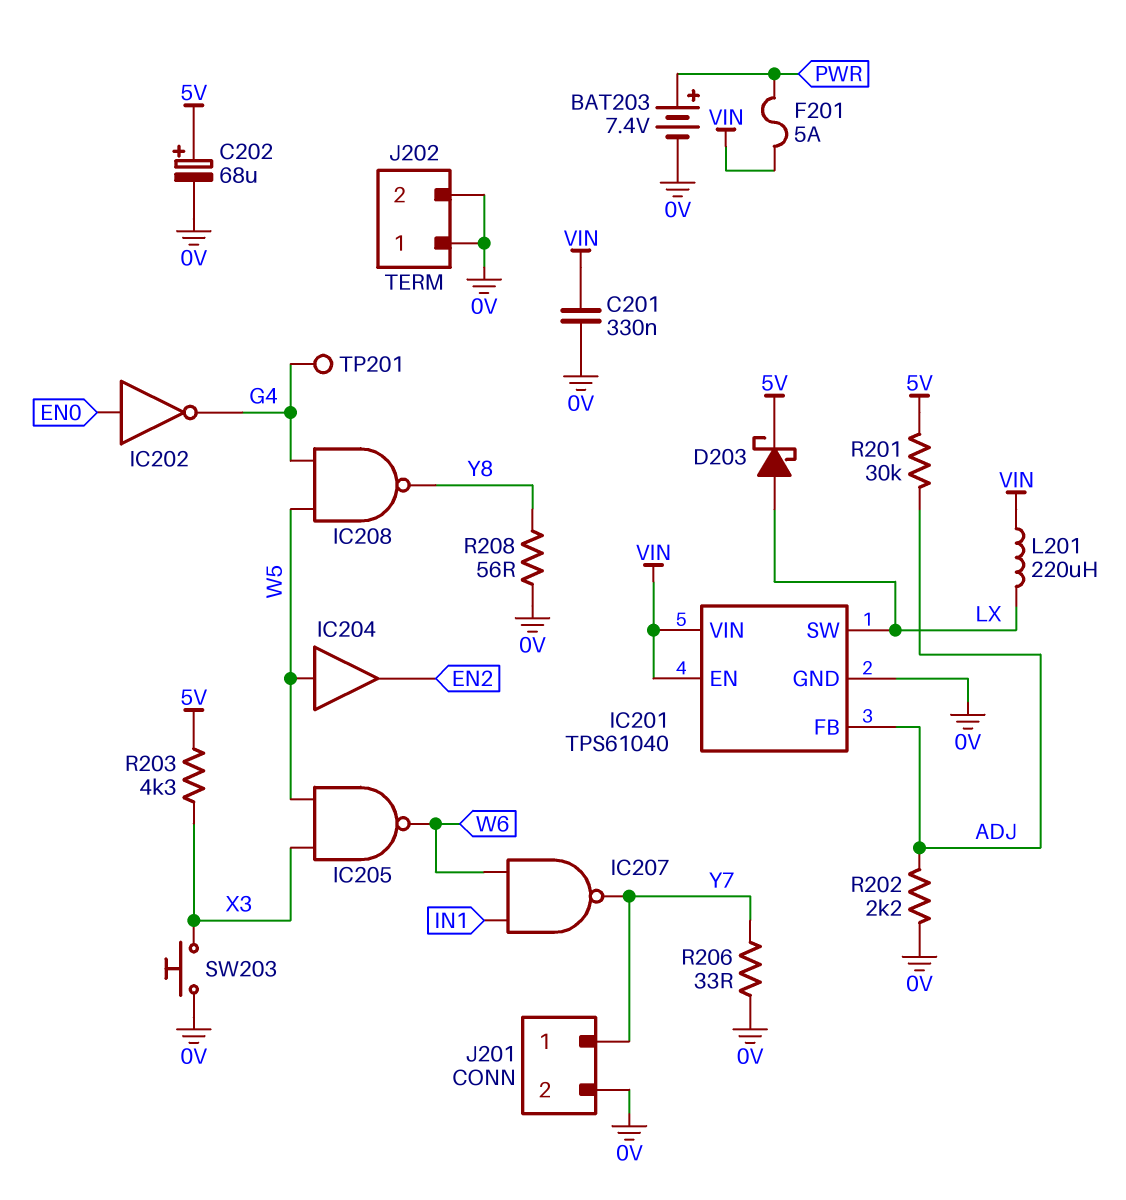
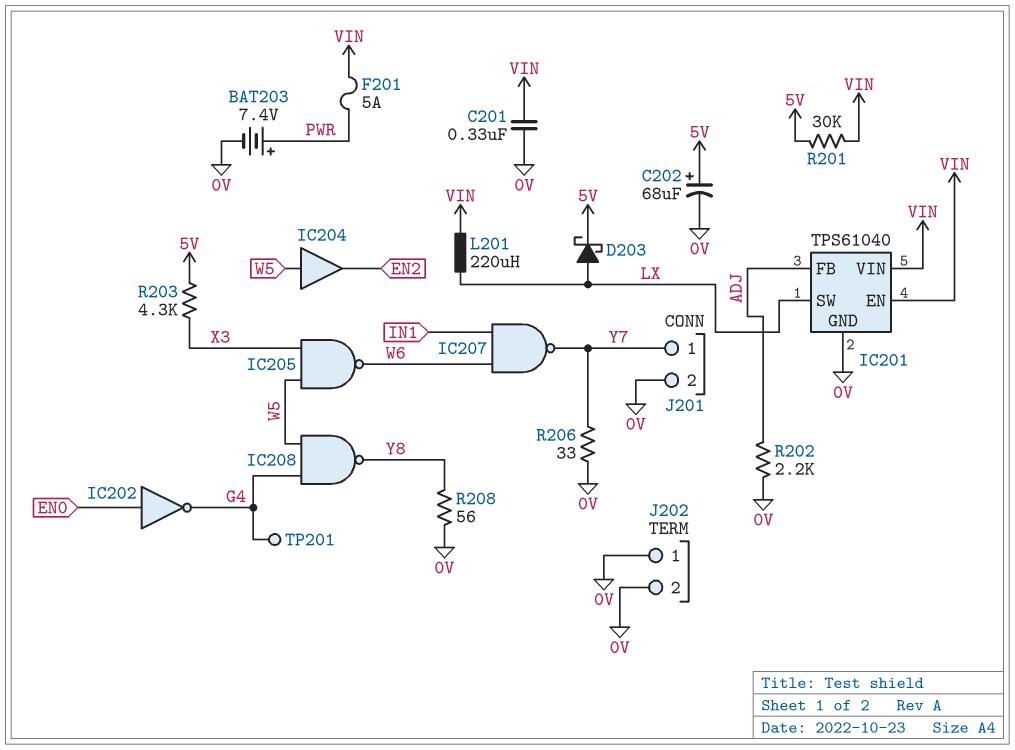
R201: 30k (5V, ADJ) -> 30k (5V, VIN)
SW203: button (0V, X3) -> none

